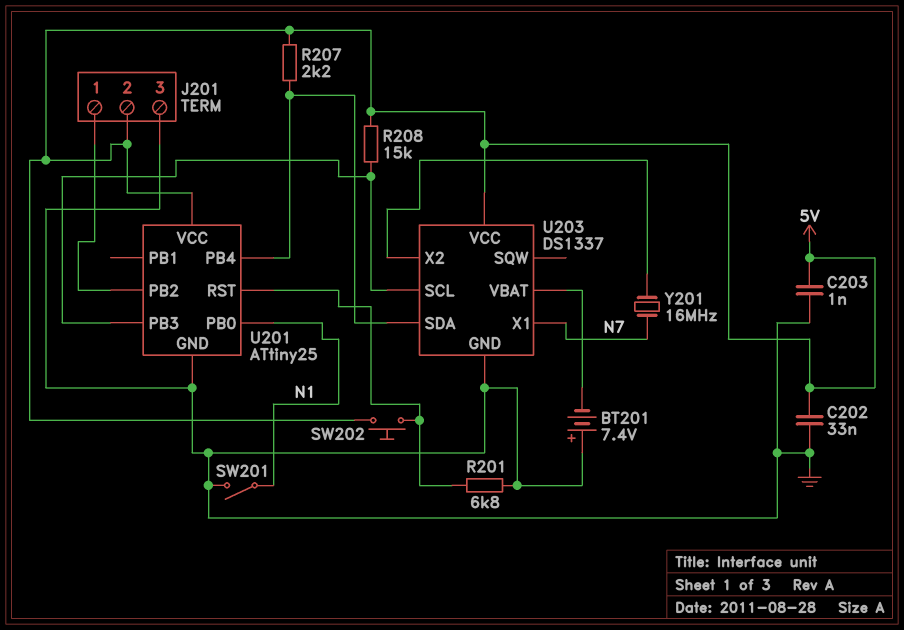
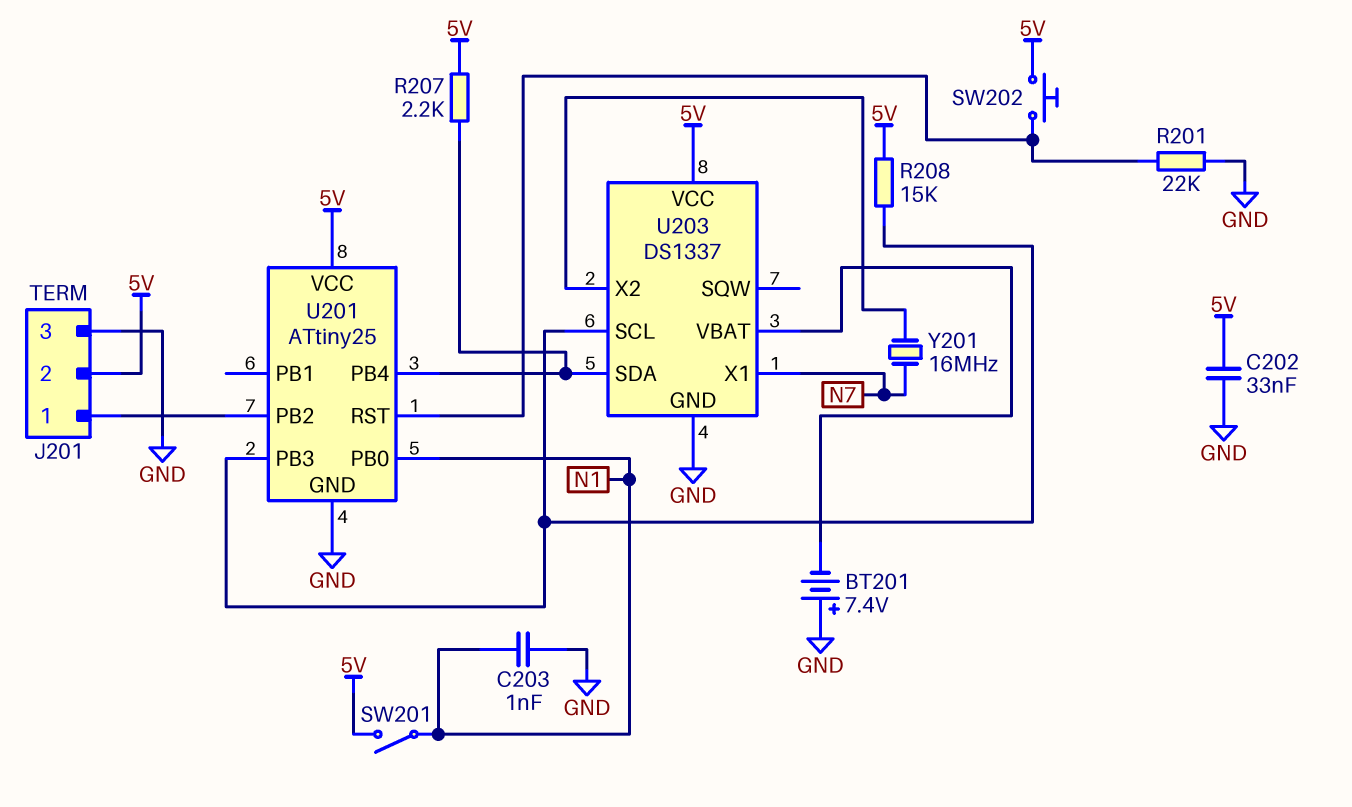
C203: 1nF (5V, GND) -> 1nF (GND, N1)
R201: 6.8k (GND, U201/RST) -> 22k (GND, U201/RST)
SW201: switch (GND, N1) -> switch (5V, N1)

